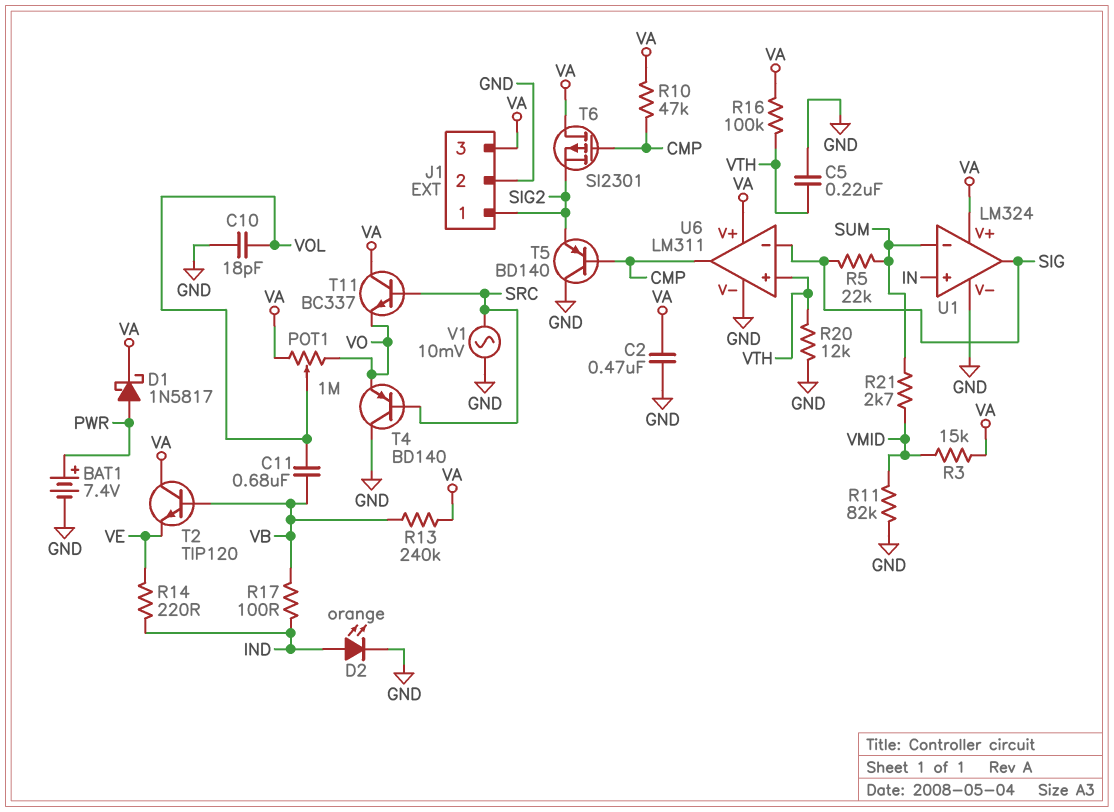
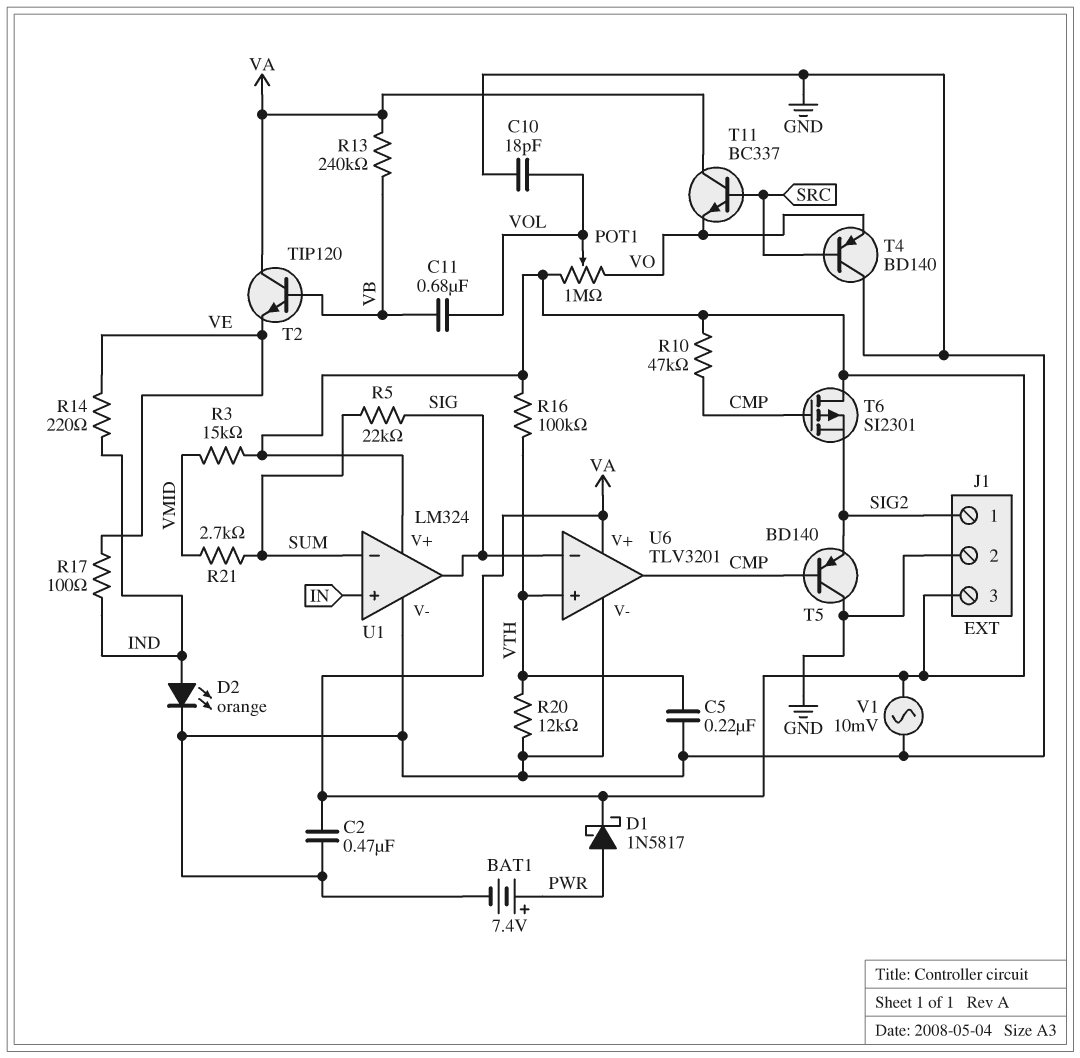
R11: 82k (GND, VMID) -> none
R17: 100 (IND, VB) -> 100 (IND, VE)
U6: LM311 -> TLV3201
V1: AC 10mV (GND, SRC) -> AC 10mV (GND, VA)

